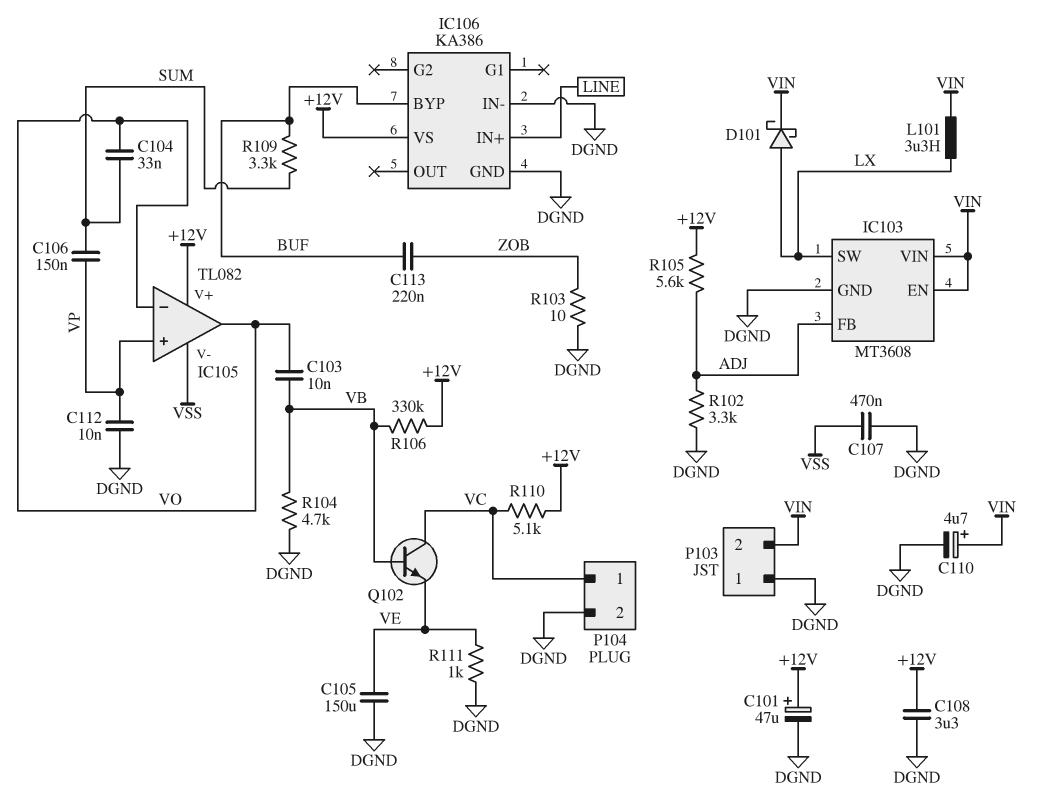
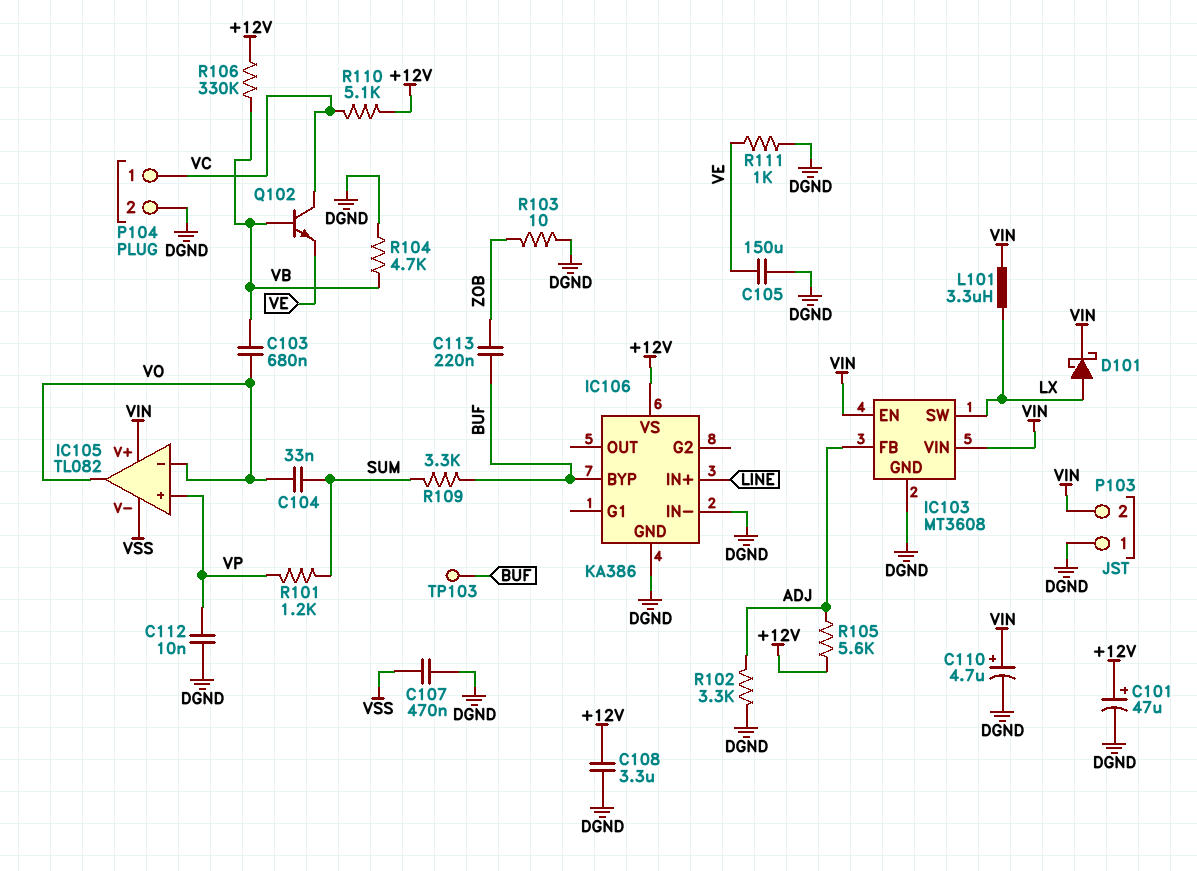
C103: 10nF (VB, VO) -> 680nF (VB, VO)
C106: 150nF (SUM, VP) -> none
IC105 pin V+: +12V -> VIN
R101: none -> 1.2k (SUM, VP)
TP103: none -> test point (BUF)

